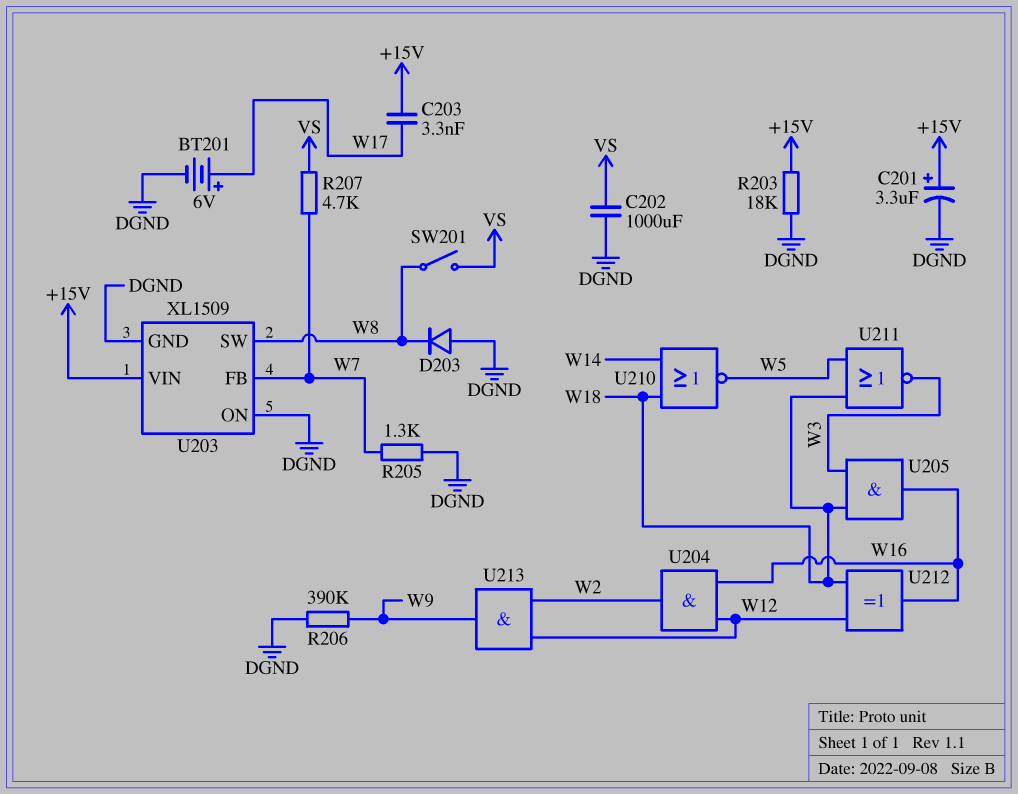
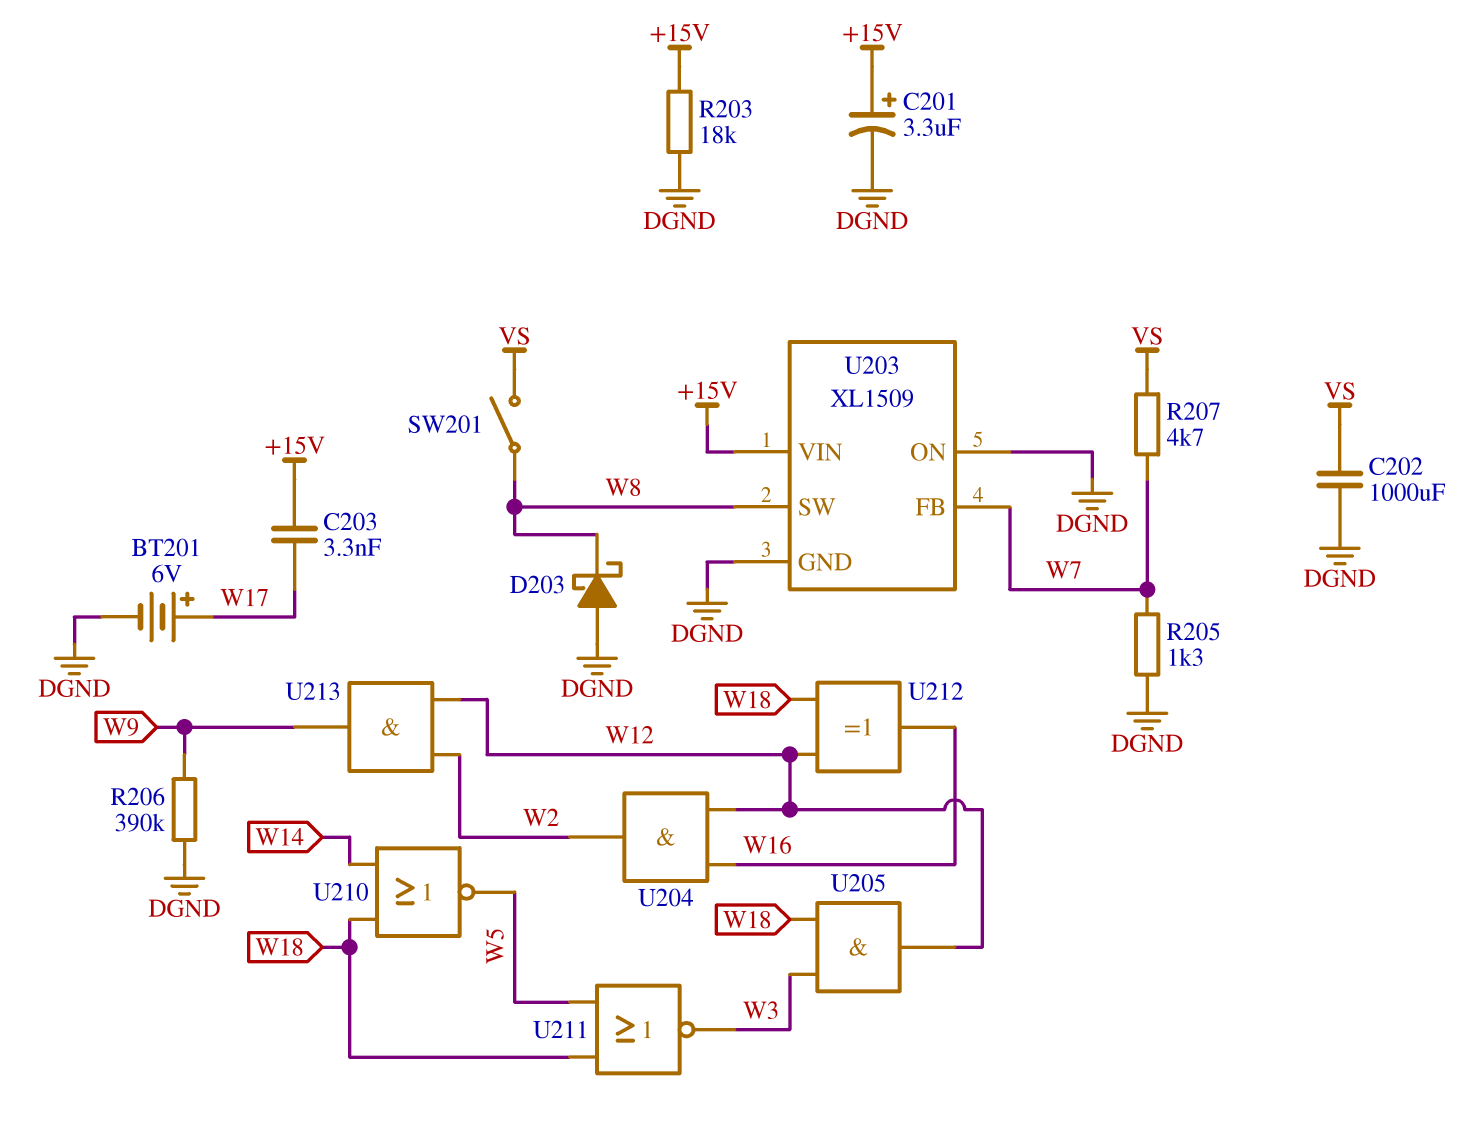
D203: diode (A DGND, K W8) -> schottky (A DGND, K W8)
U205: AND (in W3, in W18, out W16) -> AND (in W3, in W18, out W12)

